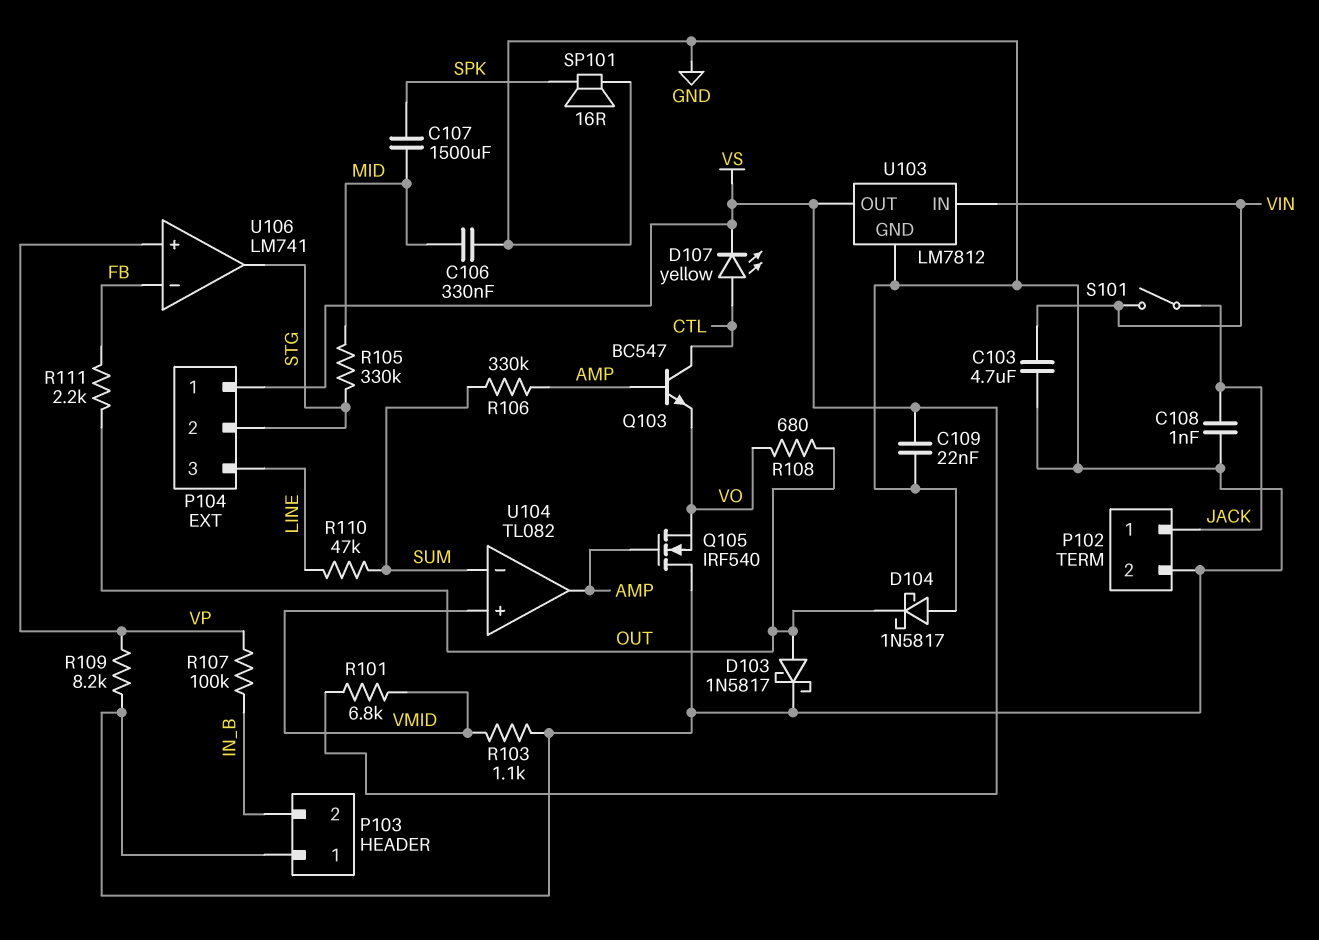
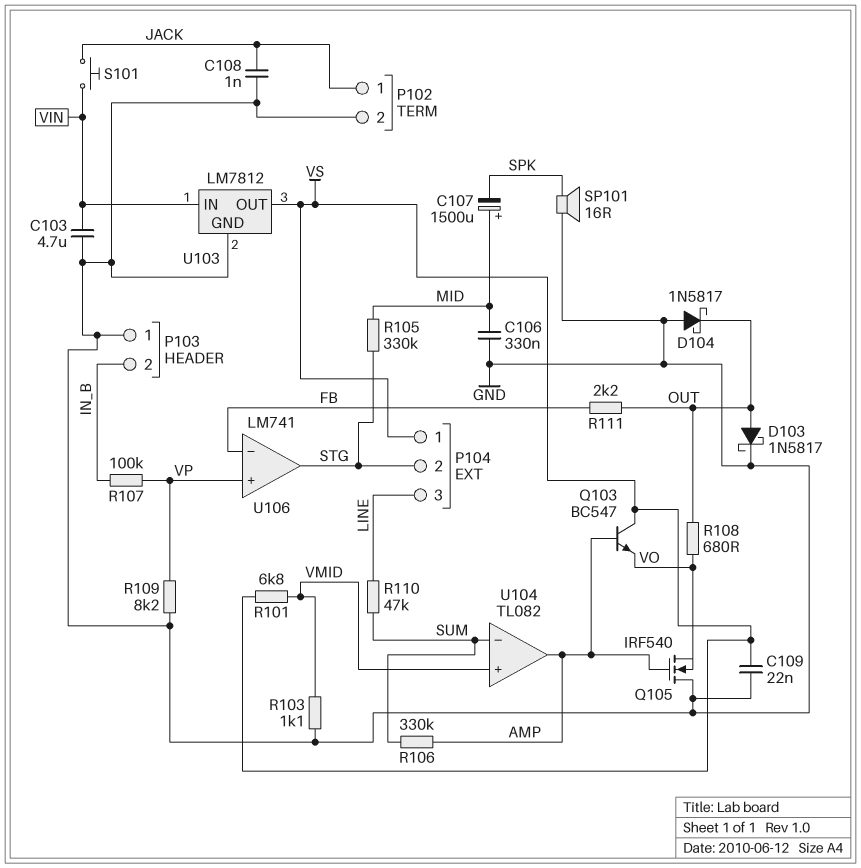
C107: 1500uF (MID, SPK) -> 1500uF (plus MID, minus SPK)
D107: LED yellow (A CTL, K VS) -> none
Q103: NPN BC547 (B AMP, C CTL, E VO) -> NPN BC547 (B AMP, C VS, E VO)
S101: switch (JACK, VIN) -> button (JACK, VIN)

